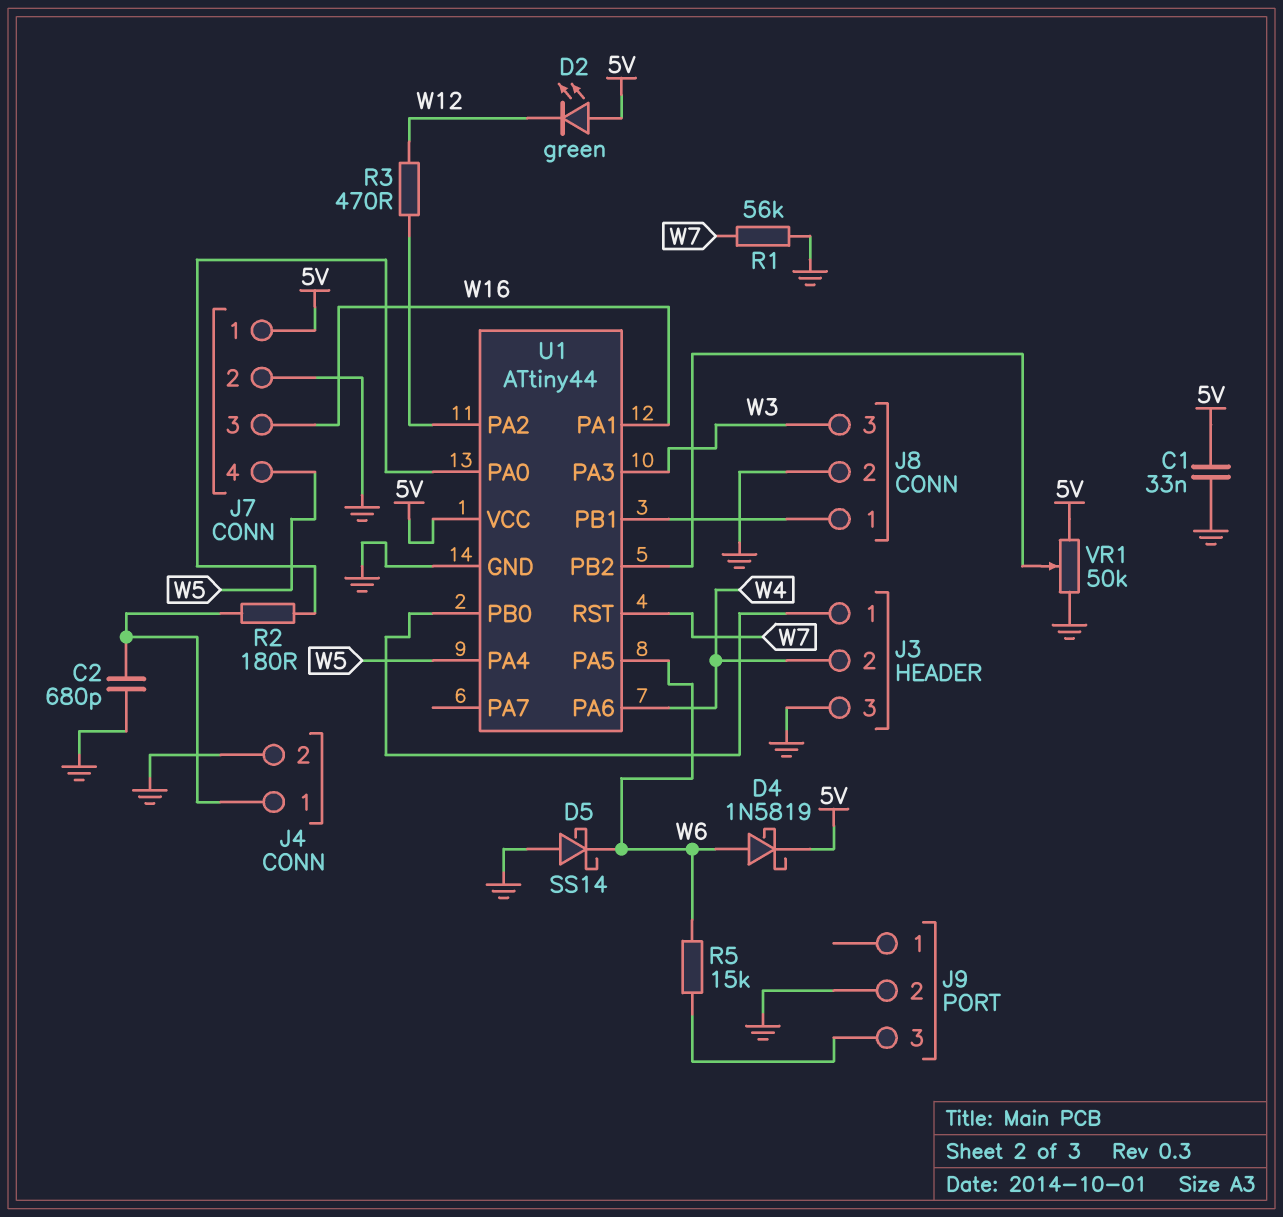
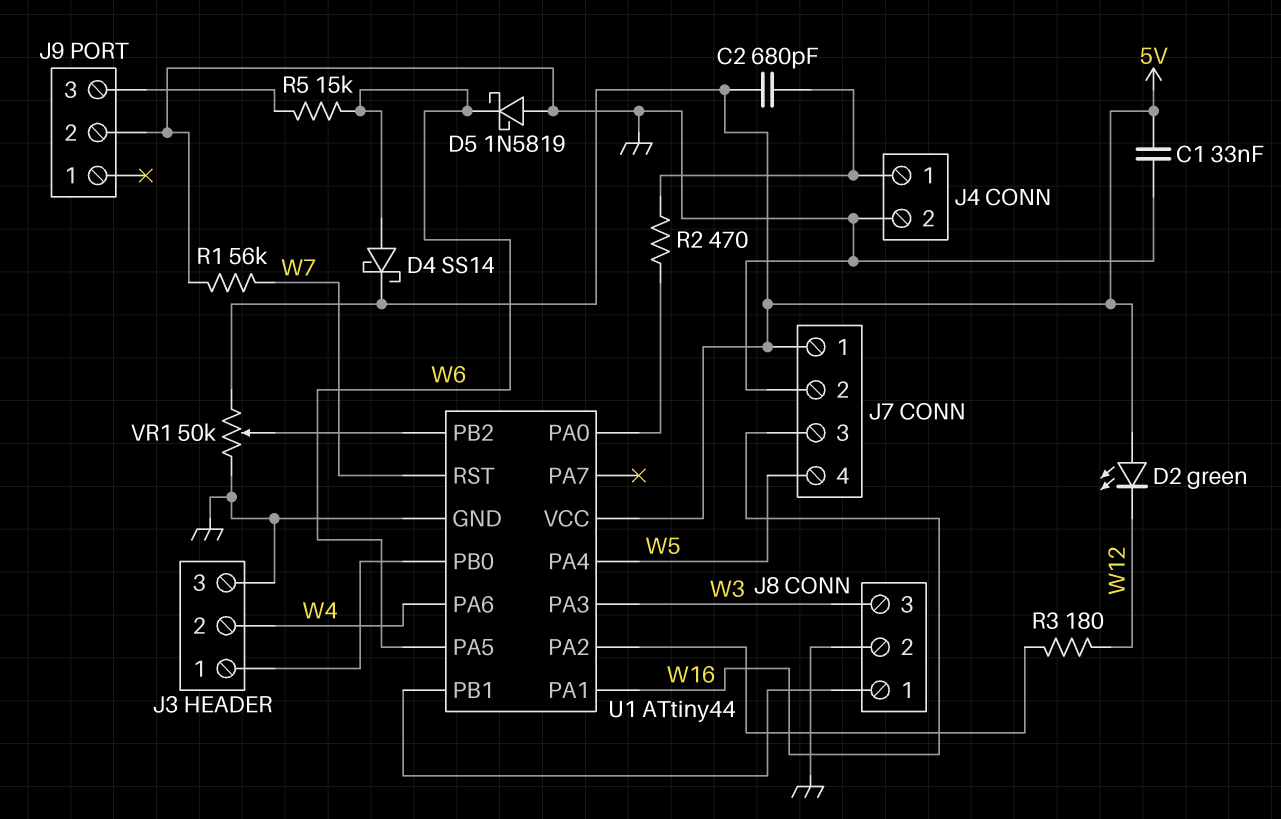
C2: 680pF (GND, J4/1) -> 680pF (5V, J4/1)
D4: schottky 1N5819 (A W6, K 5V) -> schottky SS14 (A W6, K 5V)
D5: schottky SS14 (A GND, K W6) -> schottky 1N5819 (A GND, K W6)
R2: 180 (J4/1, U1/PA0) -> 470 (J4/1, U1/PA0)
R3: 470 (U1/PA2, W12) -> 180 (U1/PA2, W12)

